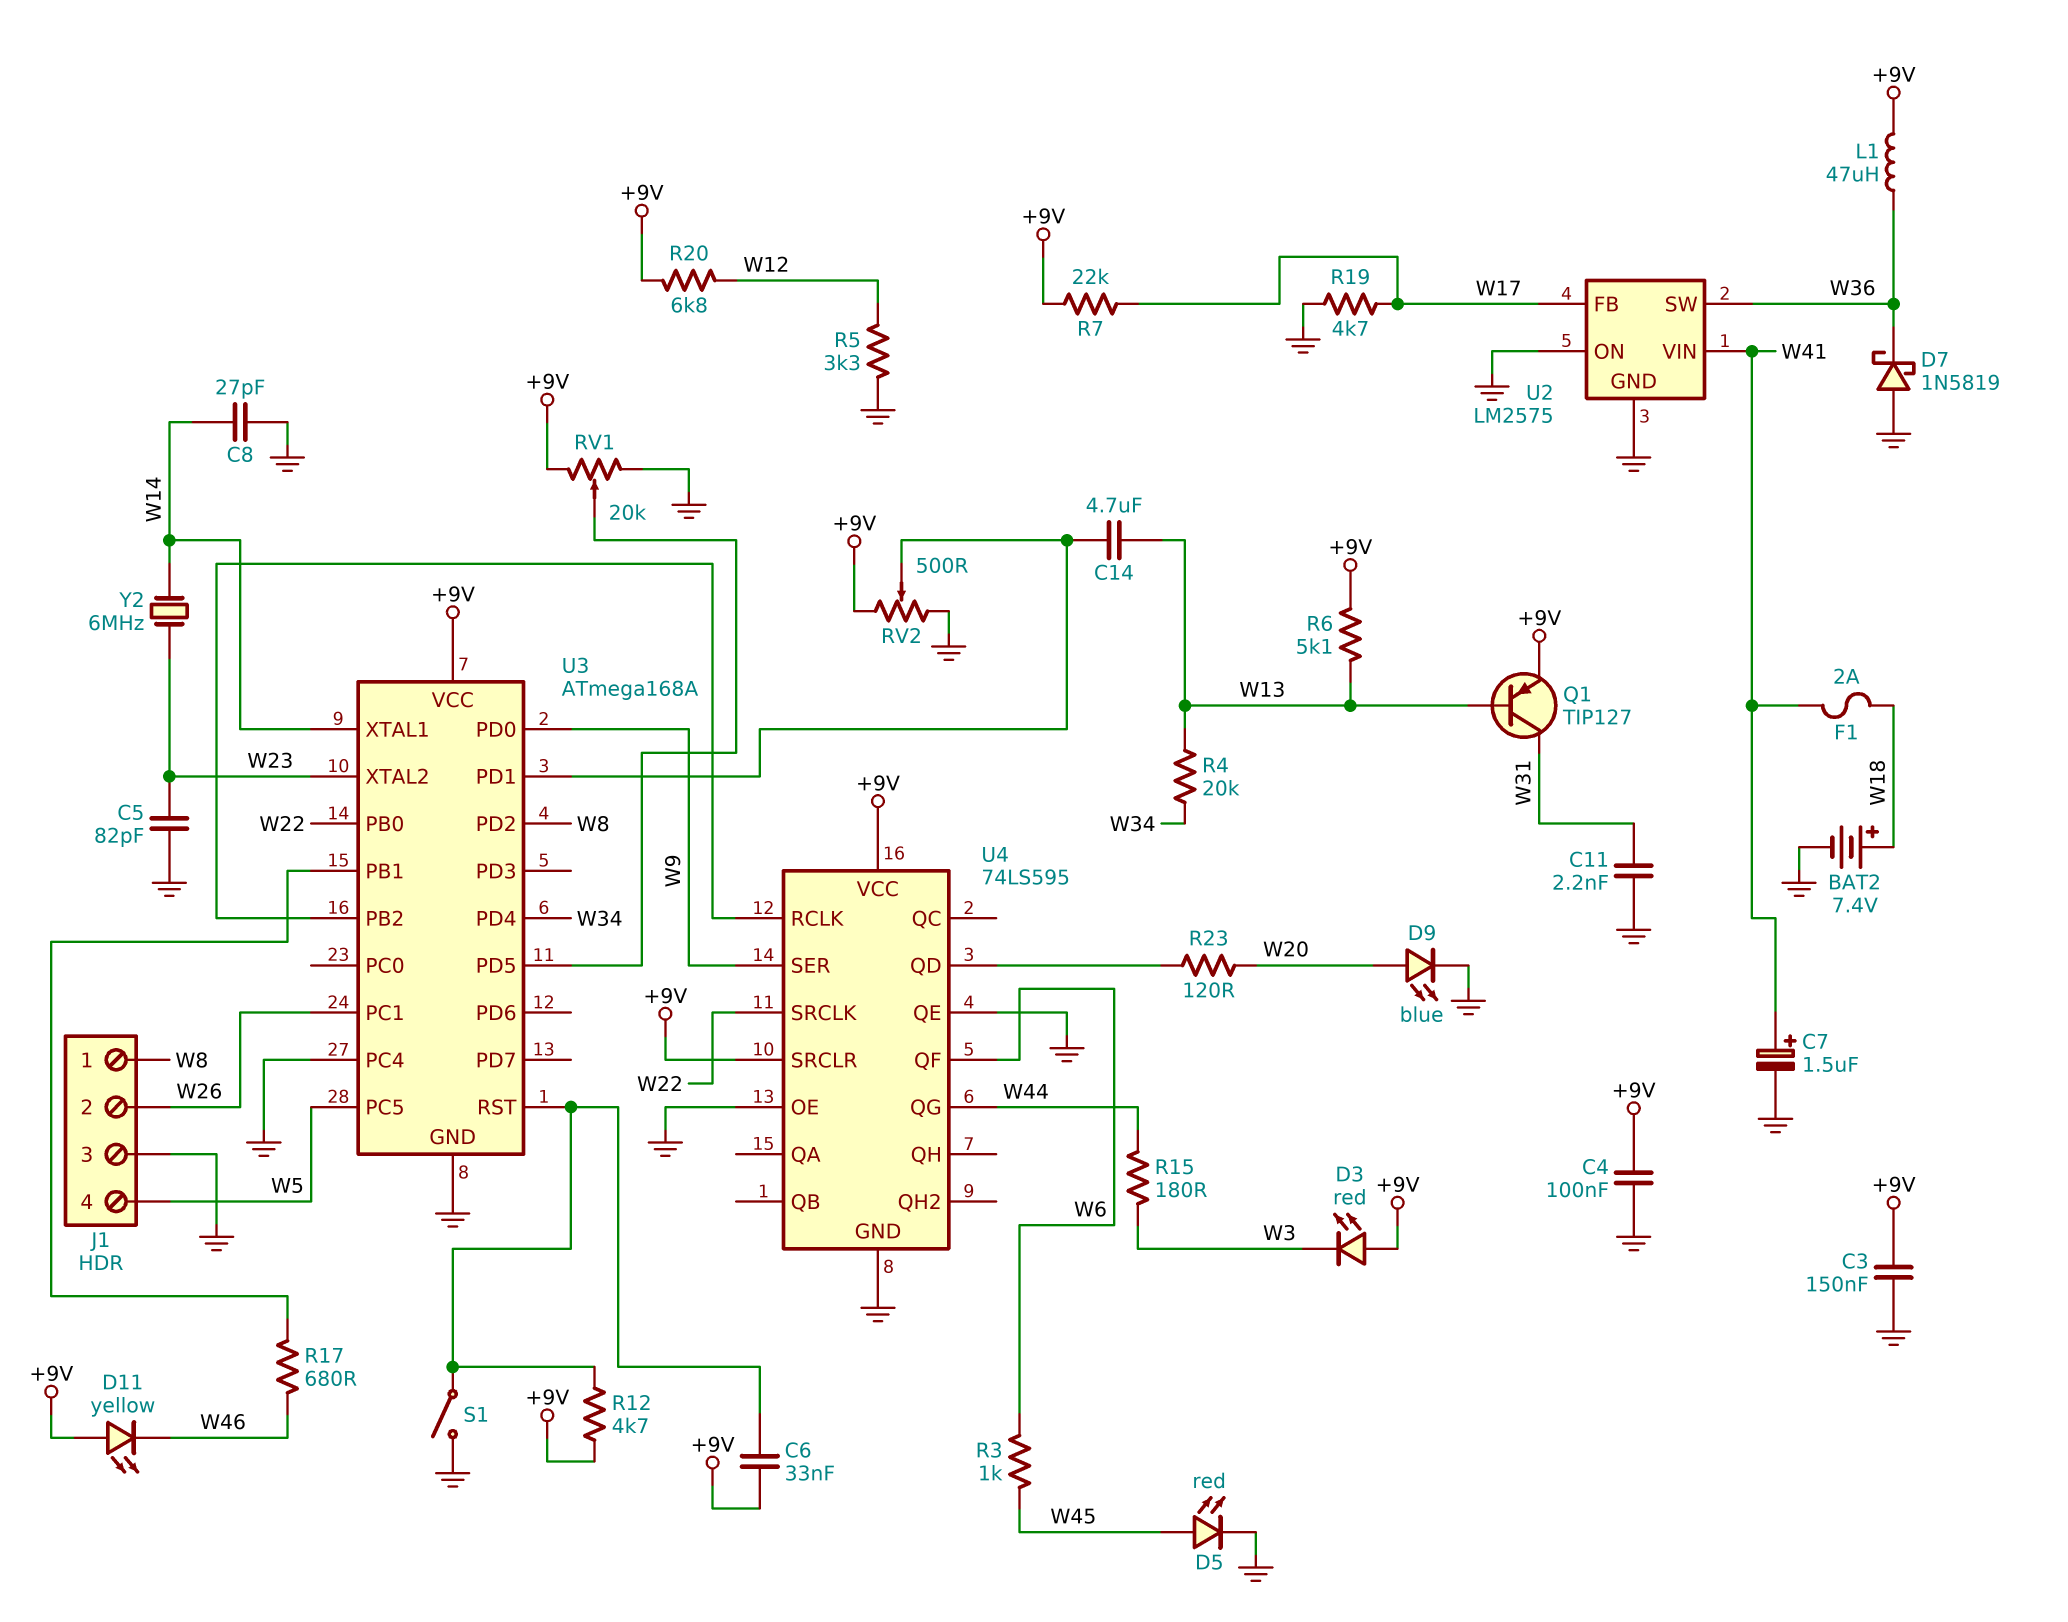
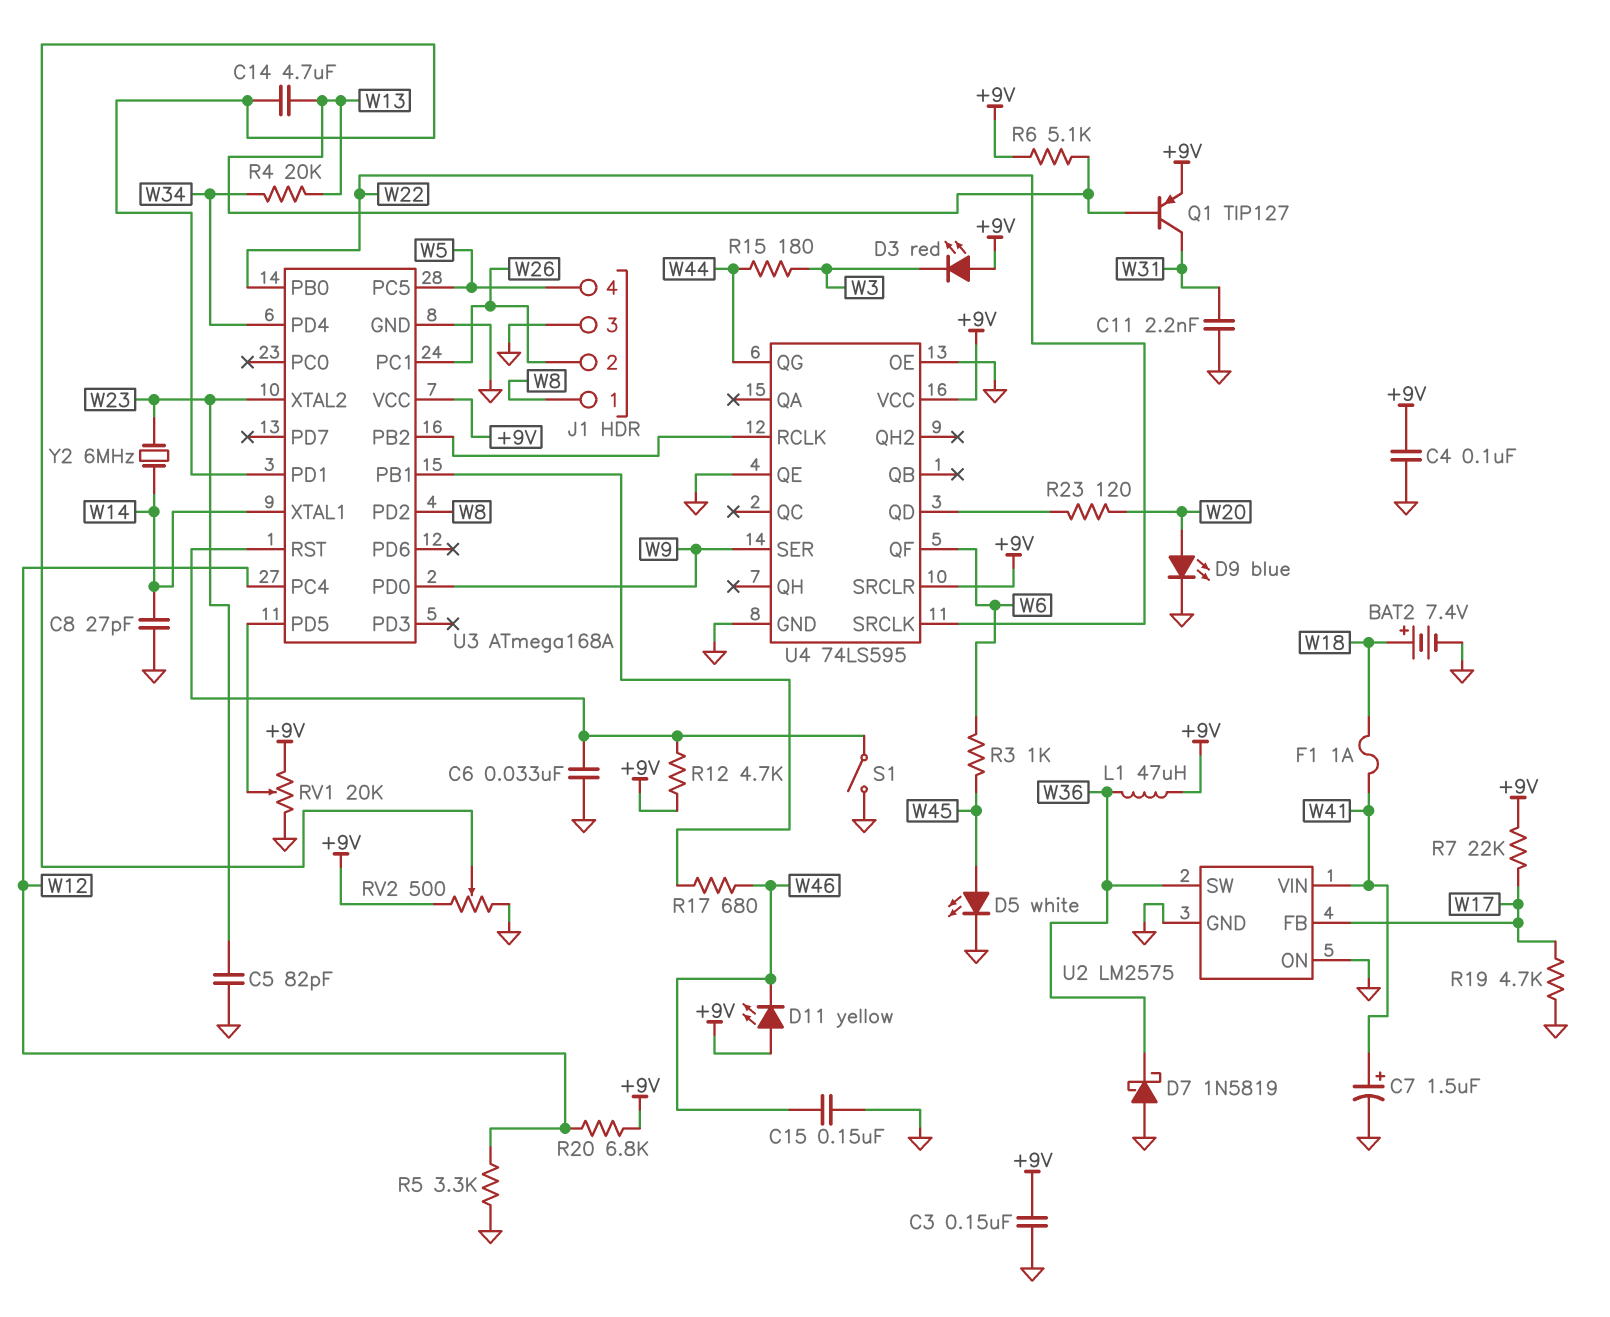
C6: 33nF (+9V, U3/RST) -> 33nF (GND, U3/RST)
C15: none -> 150nF (GND, W46)
D5: LED red (A W45, K GND) -> LED white (A W45, K GND)
F1: 2A (W18, W41) -> 1A (W18, W41)
U3 pin PC4: GND -> W12

